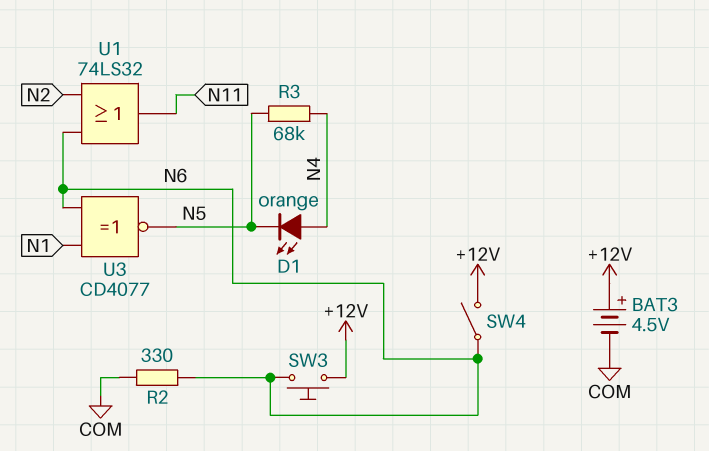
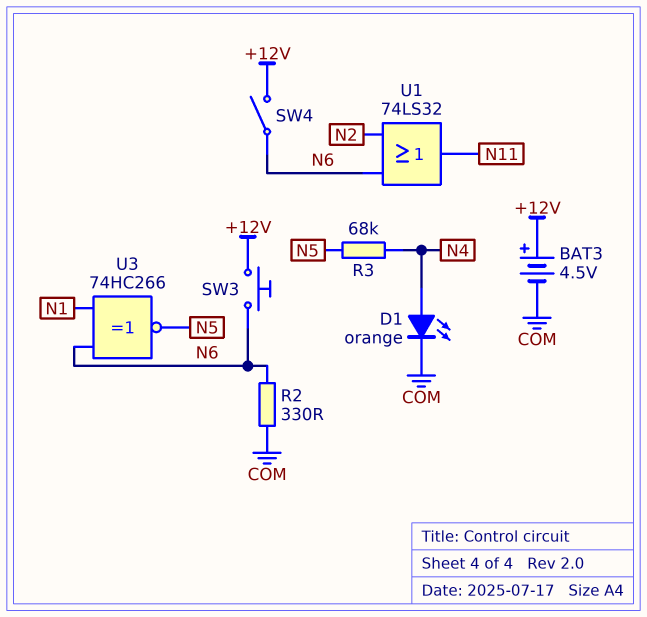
D1: LED orange (A N4, K N5) -> LED orange (A N4, K COM)
U3: XNOR CD4077 (in N1, in N6, out N5) -> XNOR 74HC266 (in N1, in N6, out N5)

